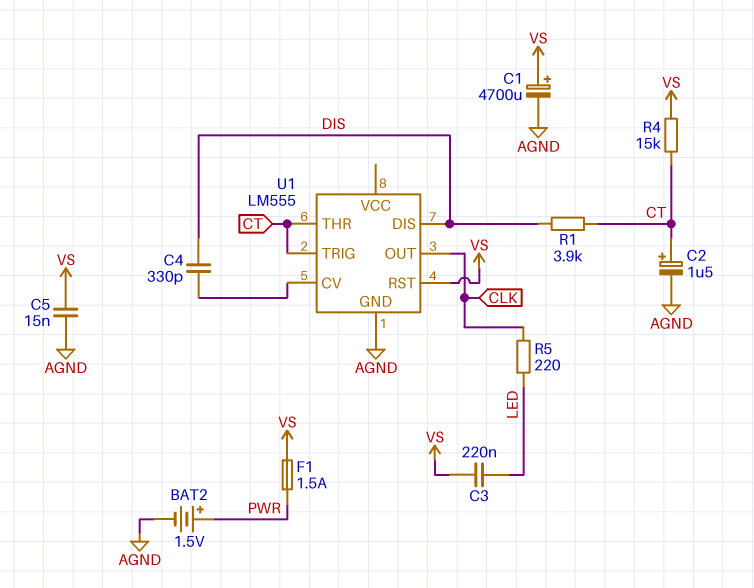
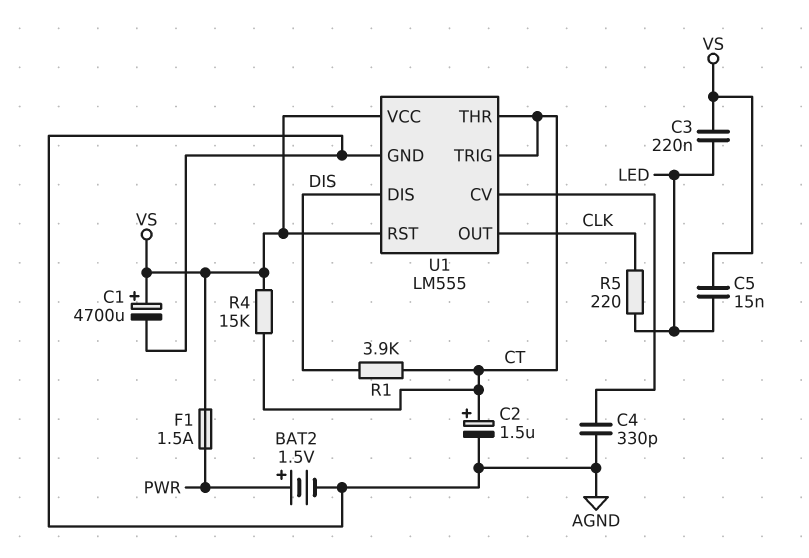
C4: 330pF (DIS, U1/CV) -> 330pF (AGND, U1/CV)
C5: 15nF (AGND, VS) -> 15nF (LED, VS)
U1 pin VCC: none -> VS

